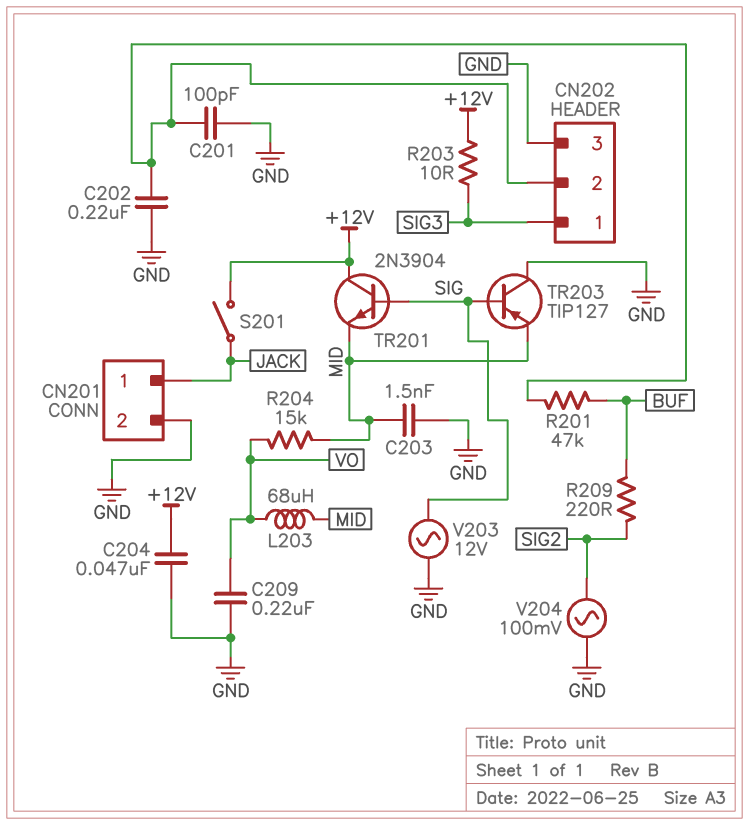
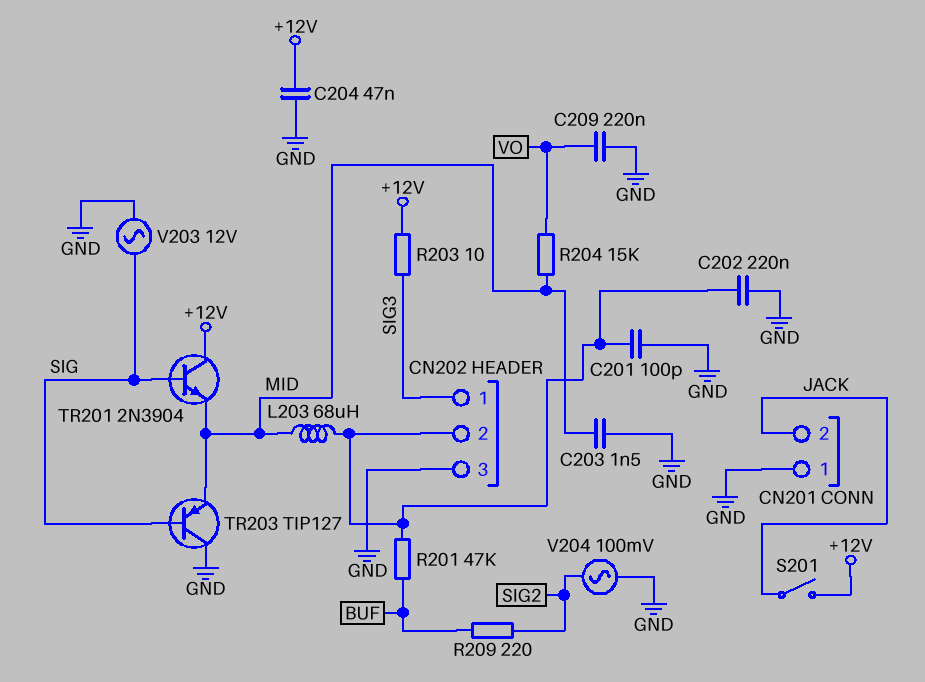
CN201 pin 1: JACK -> GND
CN201 pin 2: GND -> JACK
L203: 68uH (MID, VO) -> 68uH (CN202/2, MID)

